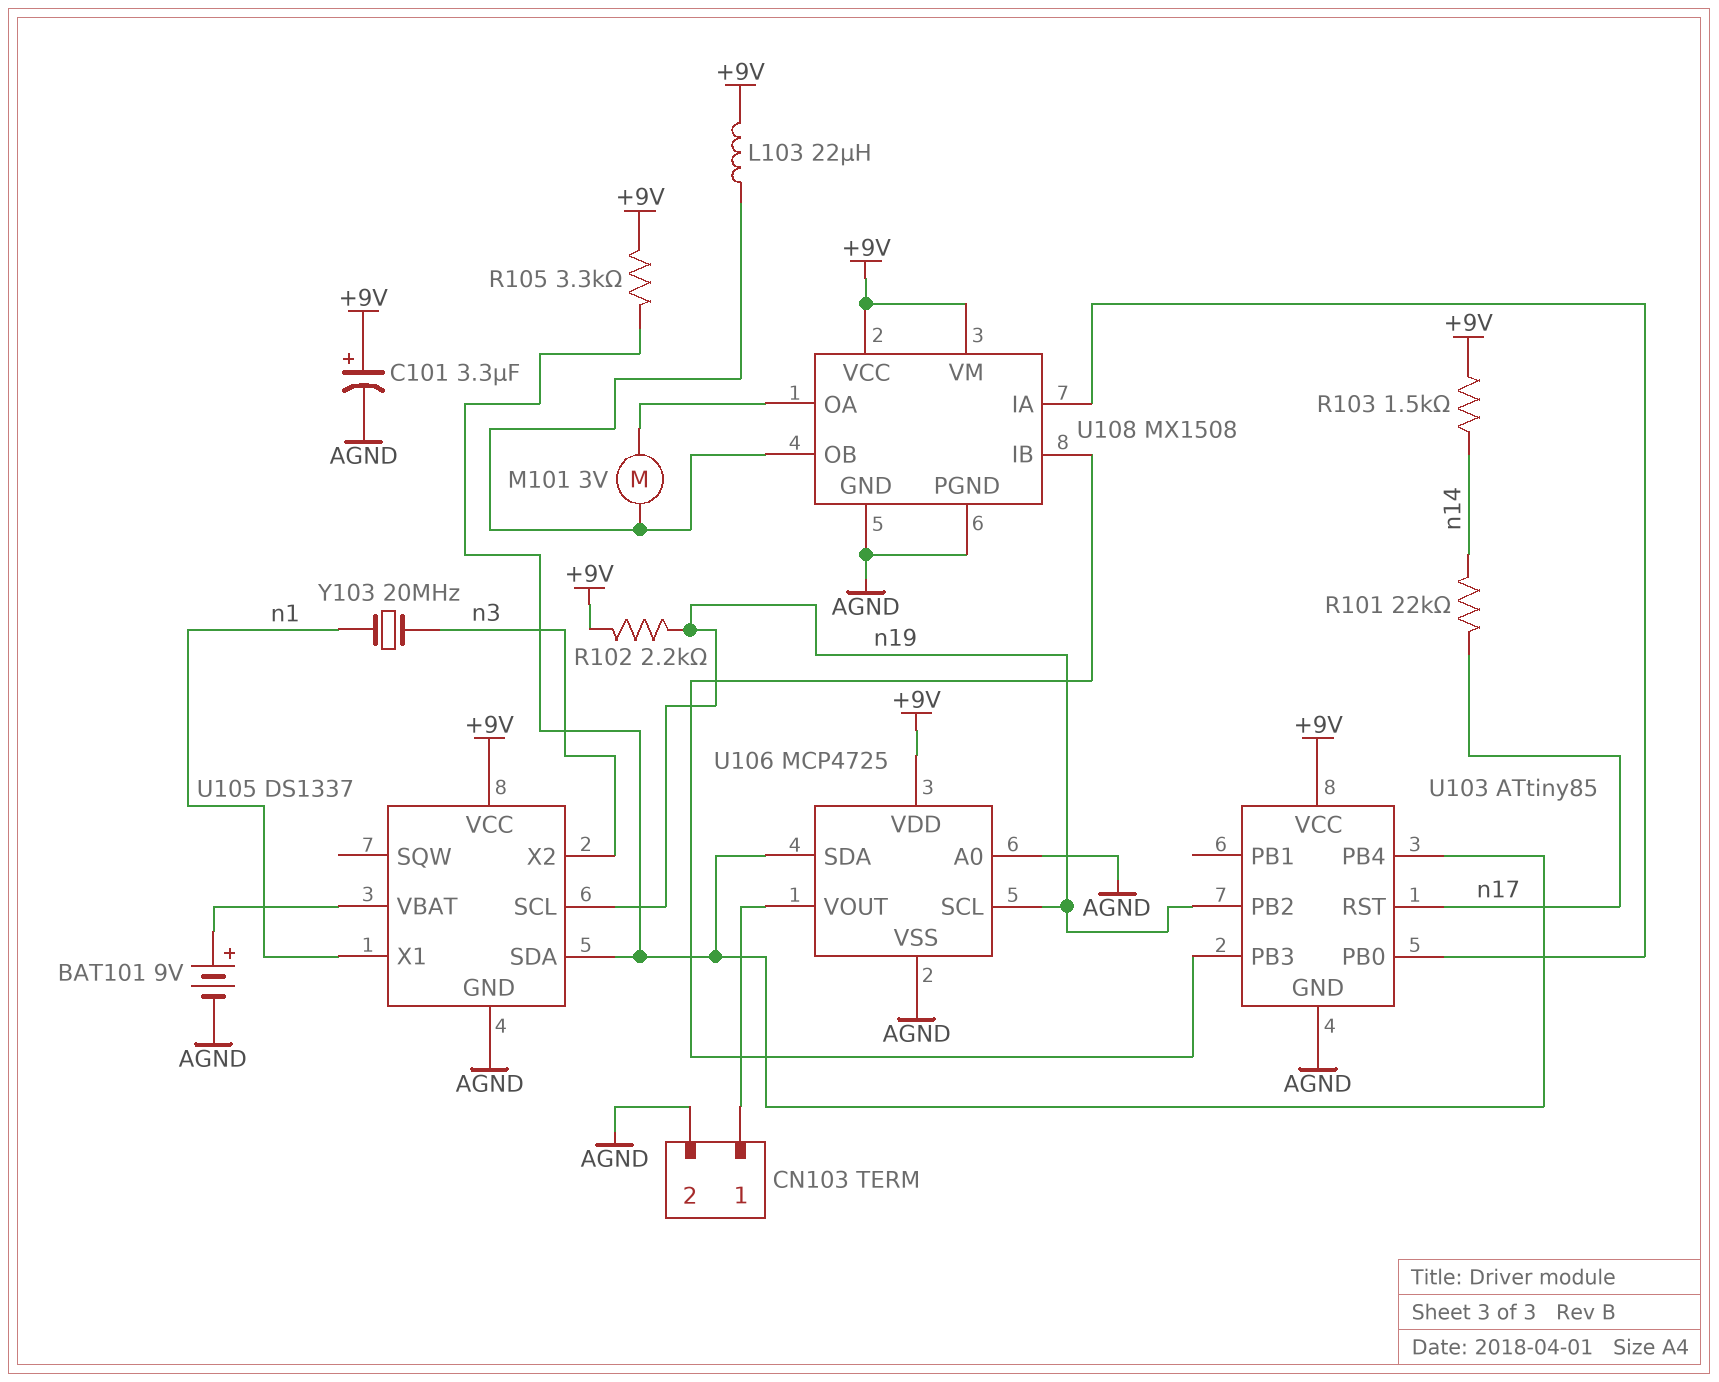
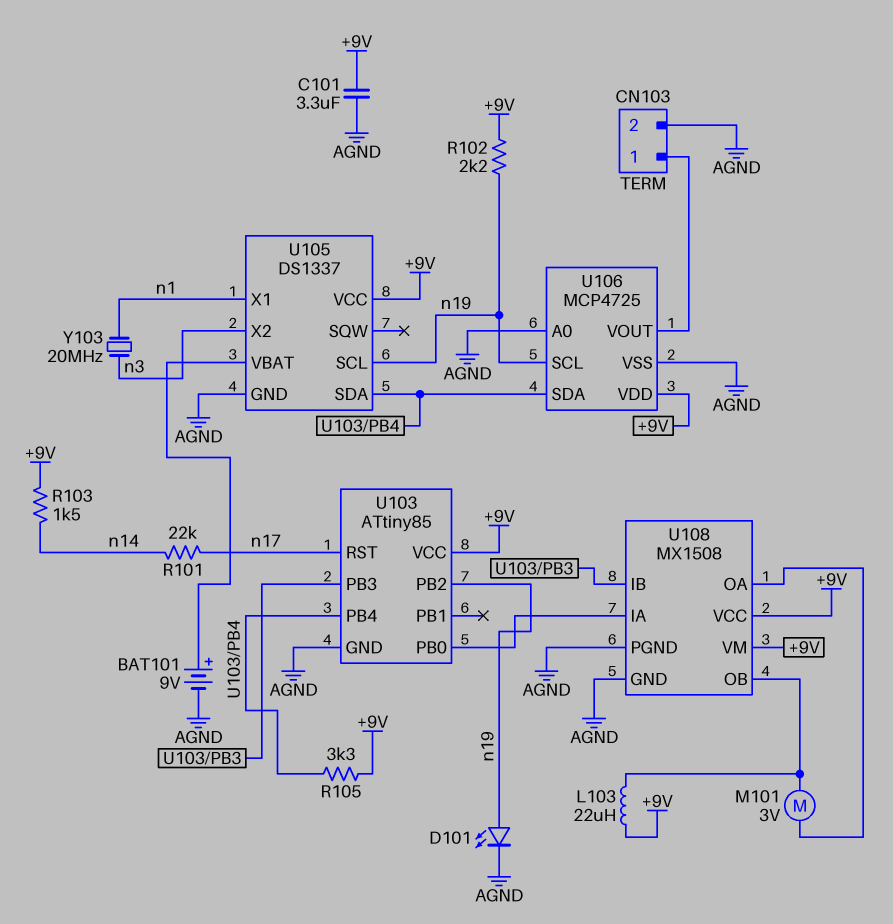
C101: 3.3uF (plus +9V, minus AGND) -> 3.3uF (+9V, AGND)
D101: none -> LED (A n19, K AGND)

